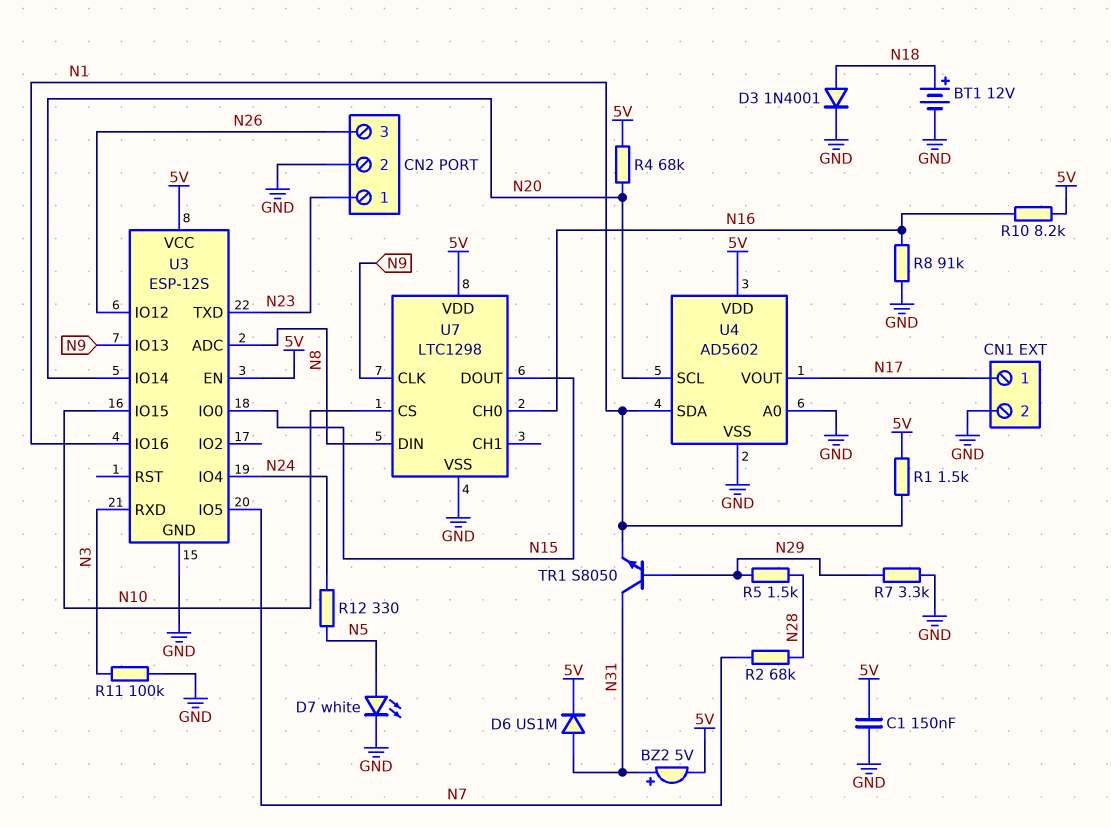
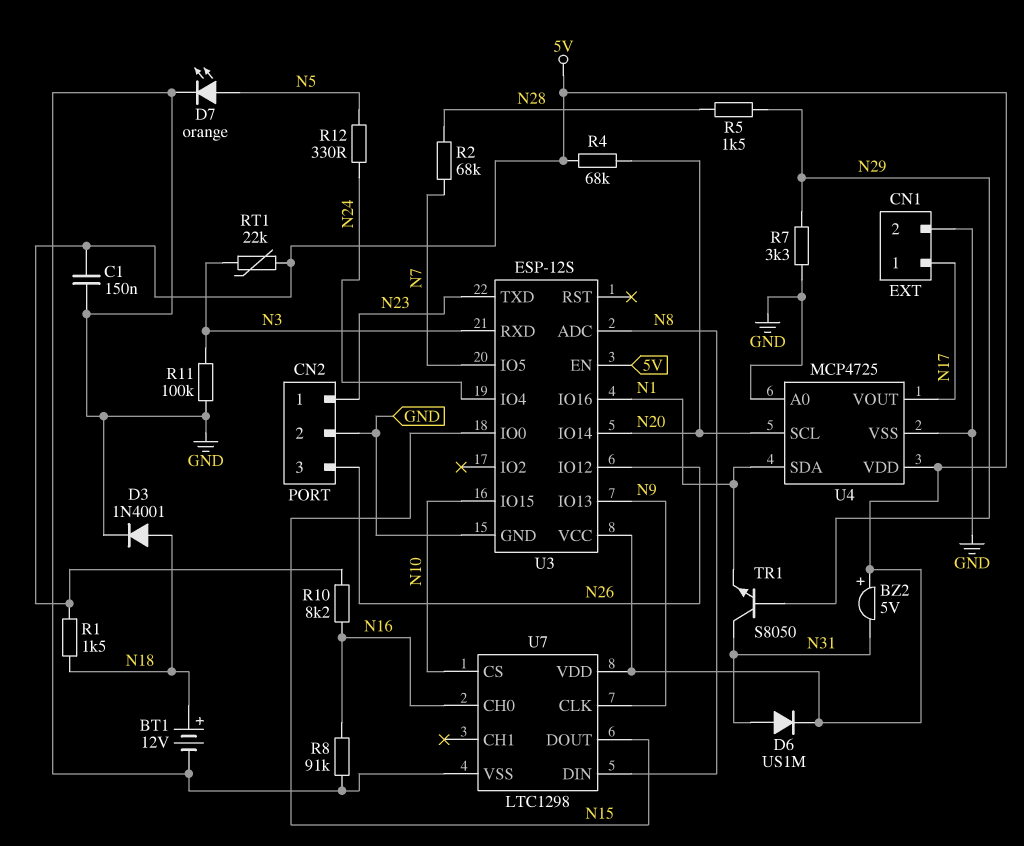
BZ2: buzzer 5V (plus N31, minus 5V) -> buzzer 5V (plus 5V, minus N31)
D7: LED white (A N5, K GND) -> LED orange (A N5, K GND)
R1: 1.5k (5V, N1) -> 1.5k (5V, N18)
RT1: none -> 22k (5V, N3)
U4: AD5602 -> MCP4725

